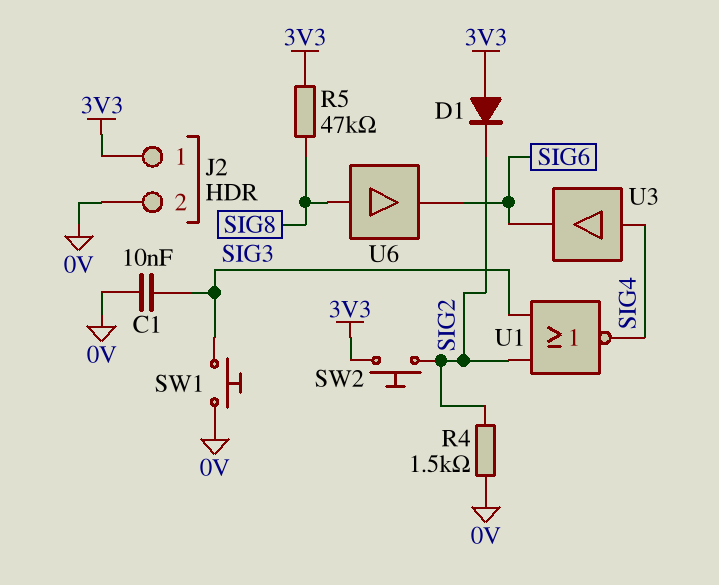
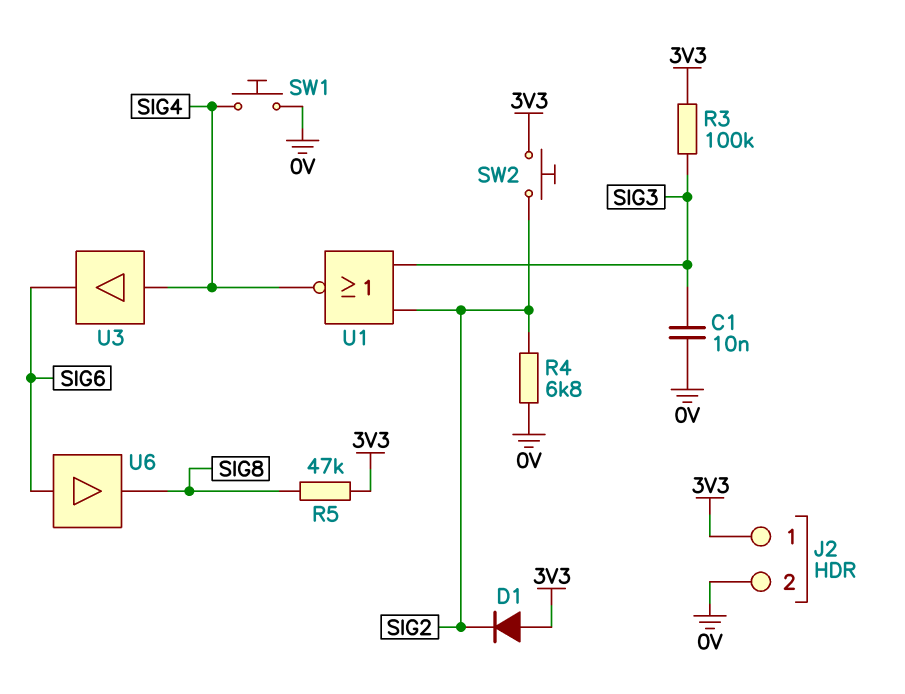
R3: none -> 100k (3V3, SIG3)
R4: 1.5k (0V, SIG2) -> 6.8k (0V, SIG2)
SW1: button (0V, SIG3) -> button (0V, SIG4)
U6: buffer (in SIG8, out SIG6) -> buffer (in SIG6, out SIG8)

